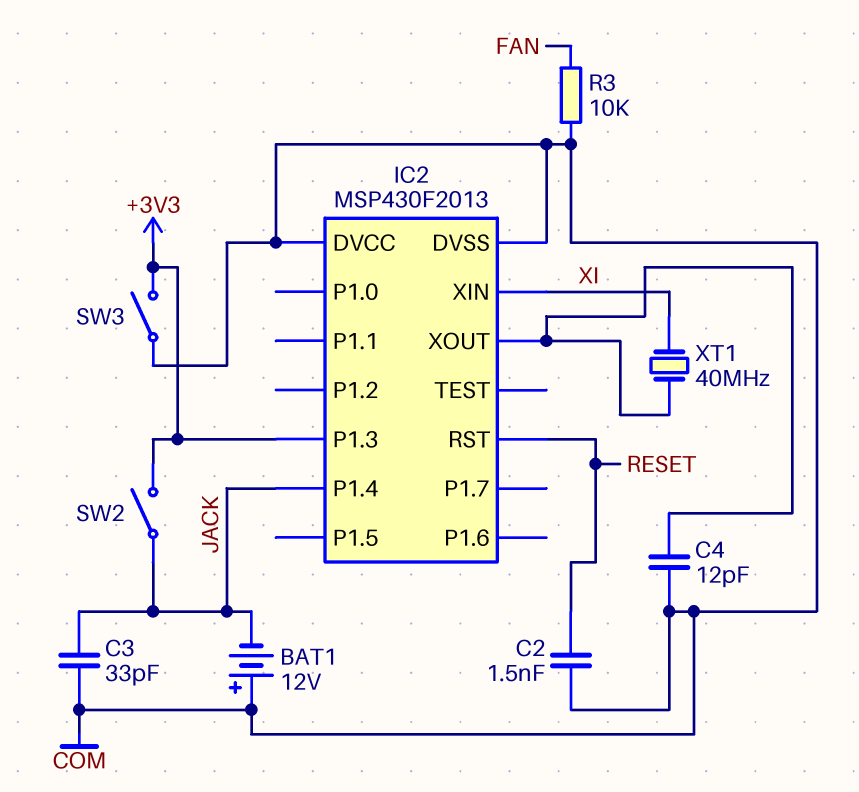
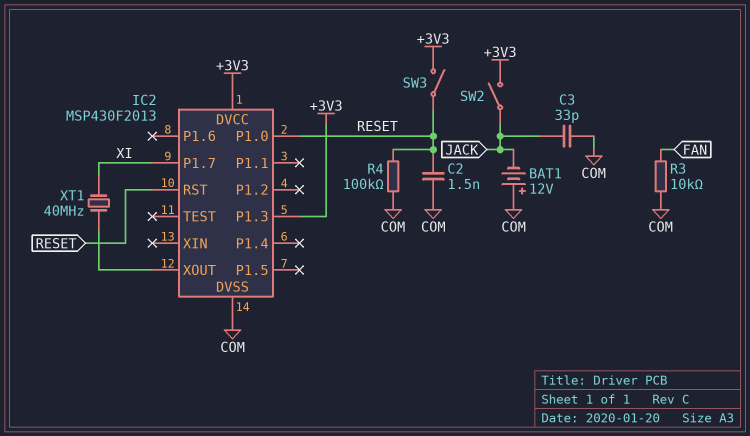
C4: 12pF (COM, IC2/XOUT) -> none
IC2 pin DVCC: COM -> +3V3
IC2 pin P1.0: none -> RESET
IC2 pin P1.4: JACK -> none
IC2 pin P1.7: none -> XI
IC2 pin XIN: XI -> none
R4: none -> 100k (COM, RESET)
SW3: switch (+3V3, COM) -> switch (+3V3, RESET)

